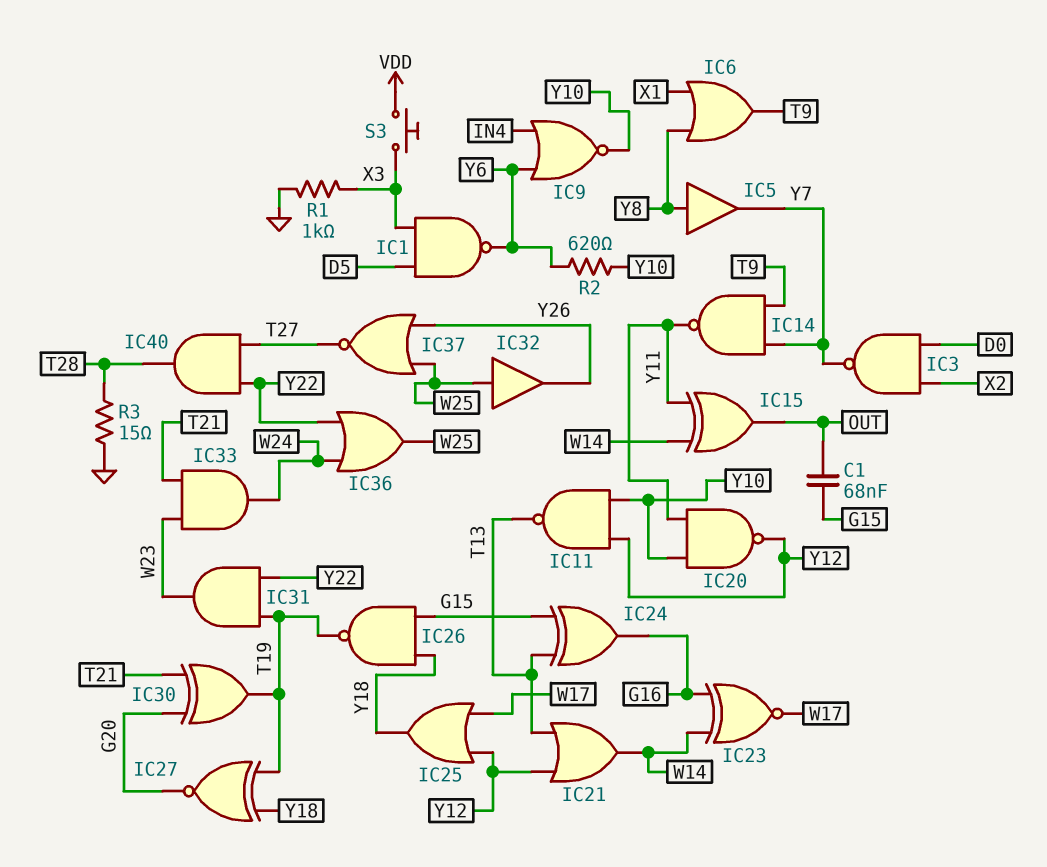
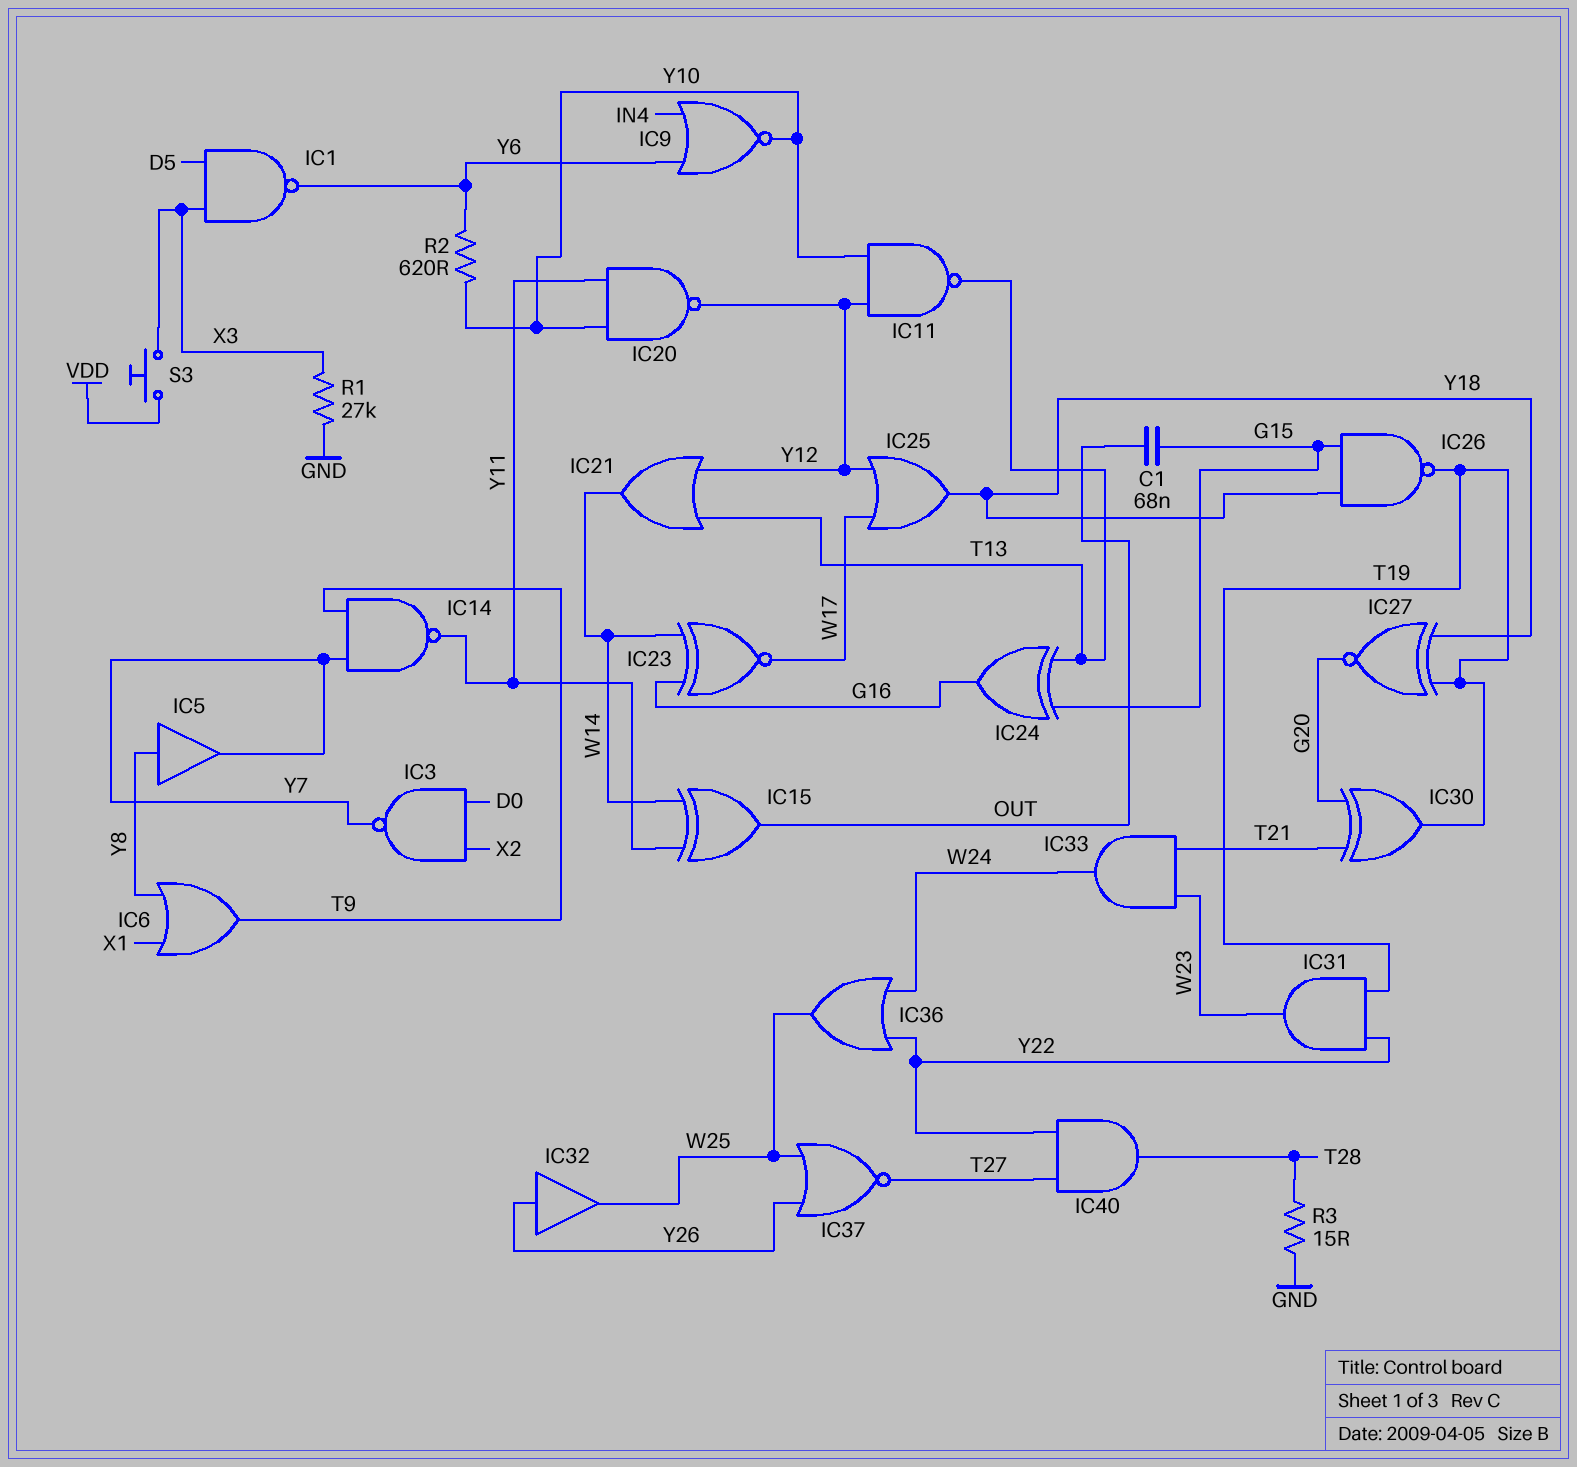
IC32: buffer (in W25, out Y26) -> buffer (in Y26, out W25)
R1: 1k (GND, X3) -> 27k (GND, X3)

